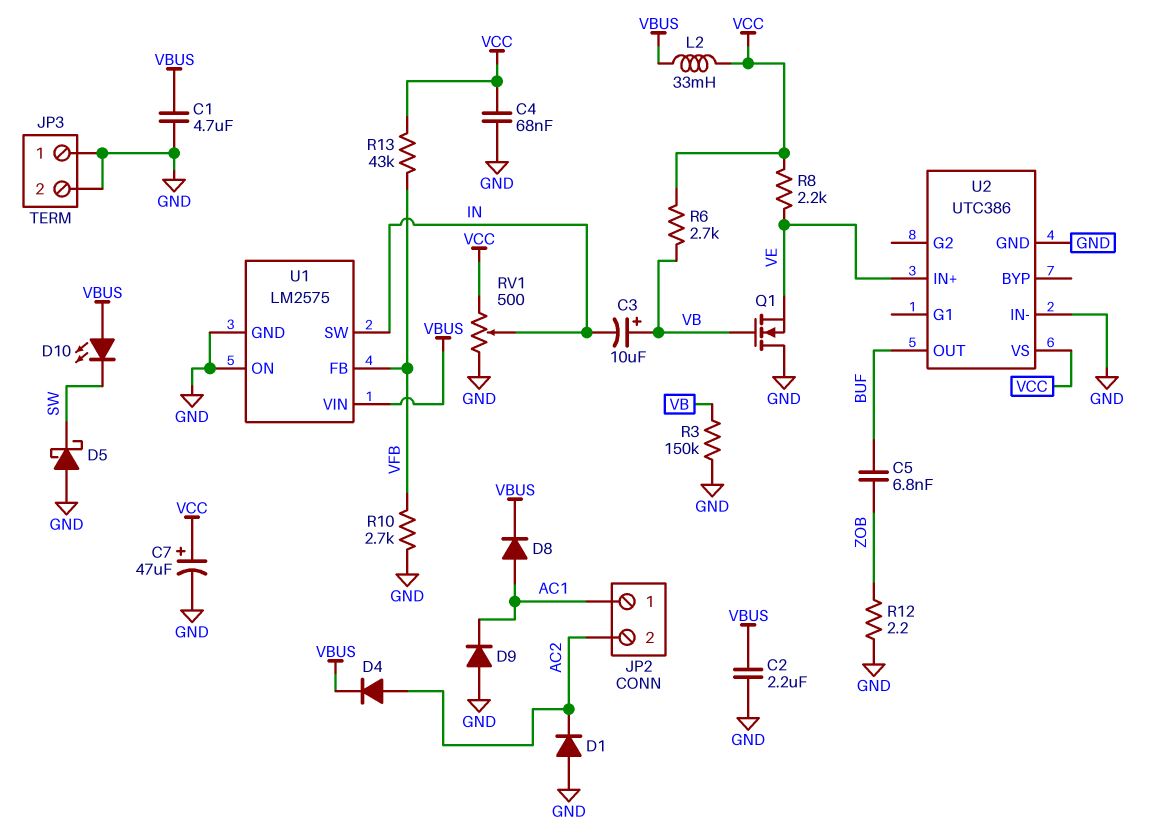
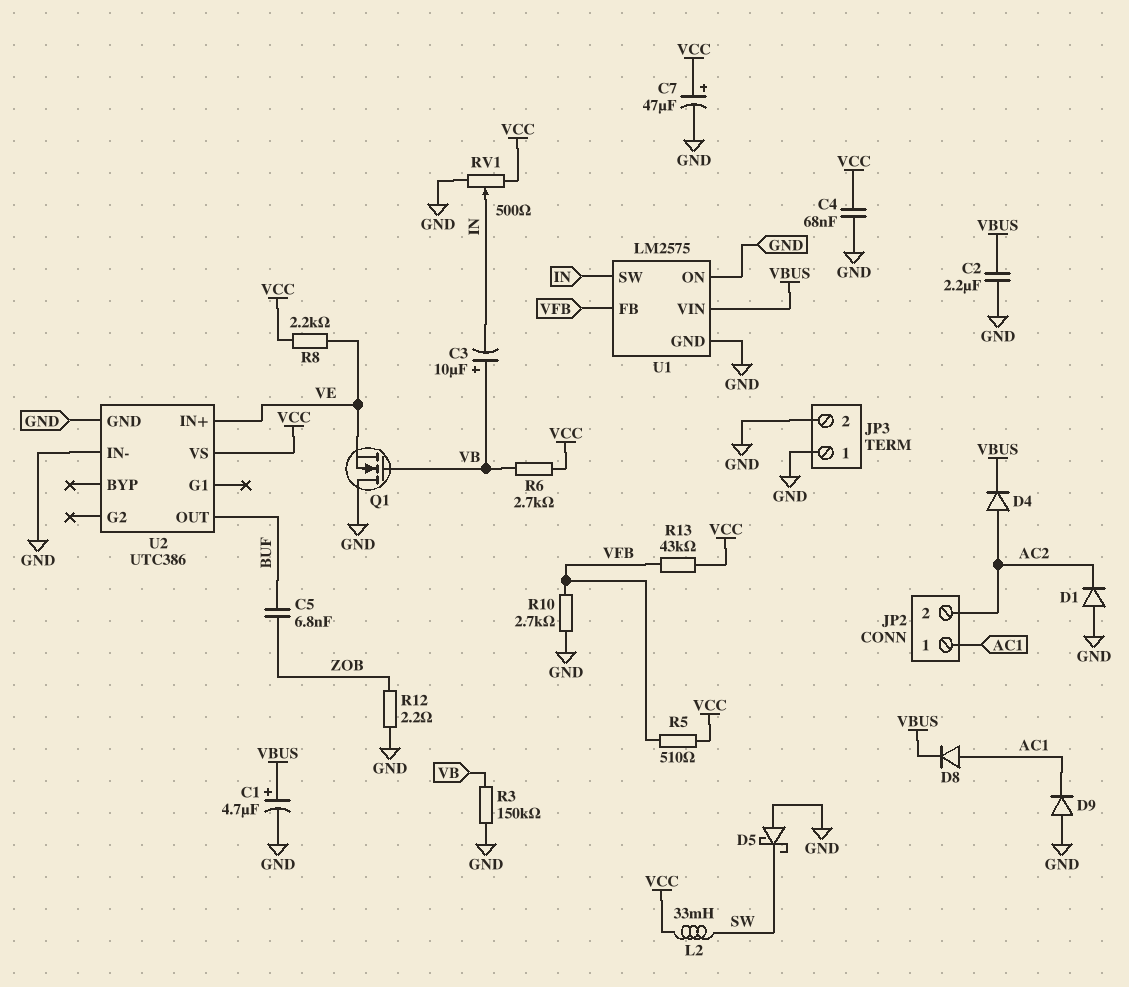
C1: 4.7uF (GND, VBUS) -> 4.7uF (plus VBUS, minus GND)
D10: LED (A VBUS, K SW) -> none
L2: 33mH (VBUS, VCC) -> 33mH (SW, VCC)
R5: none -> 510 (VCC, VFB)

